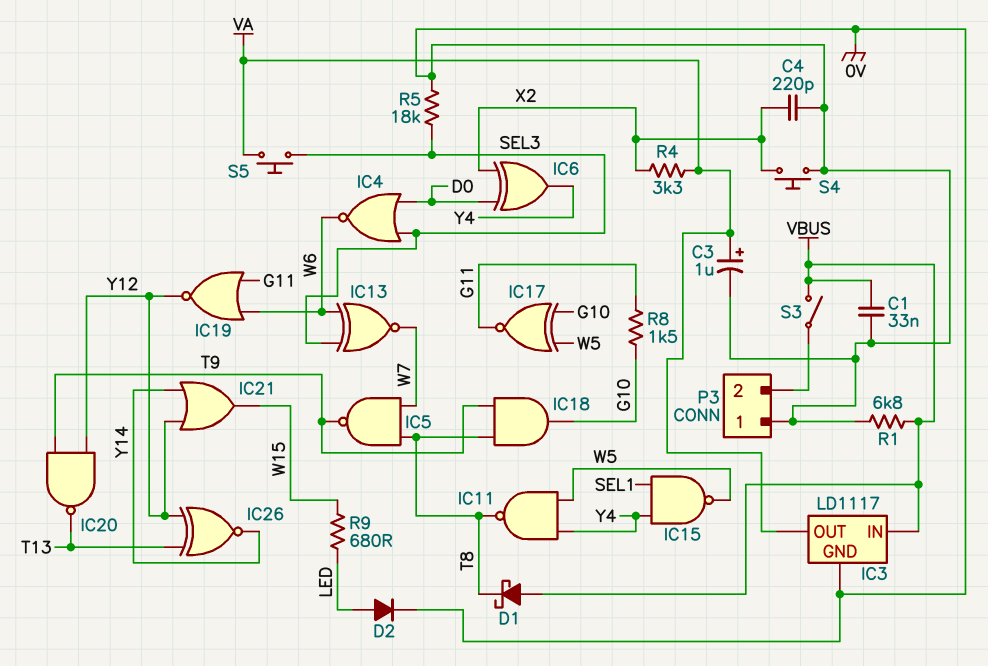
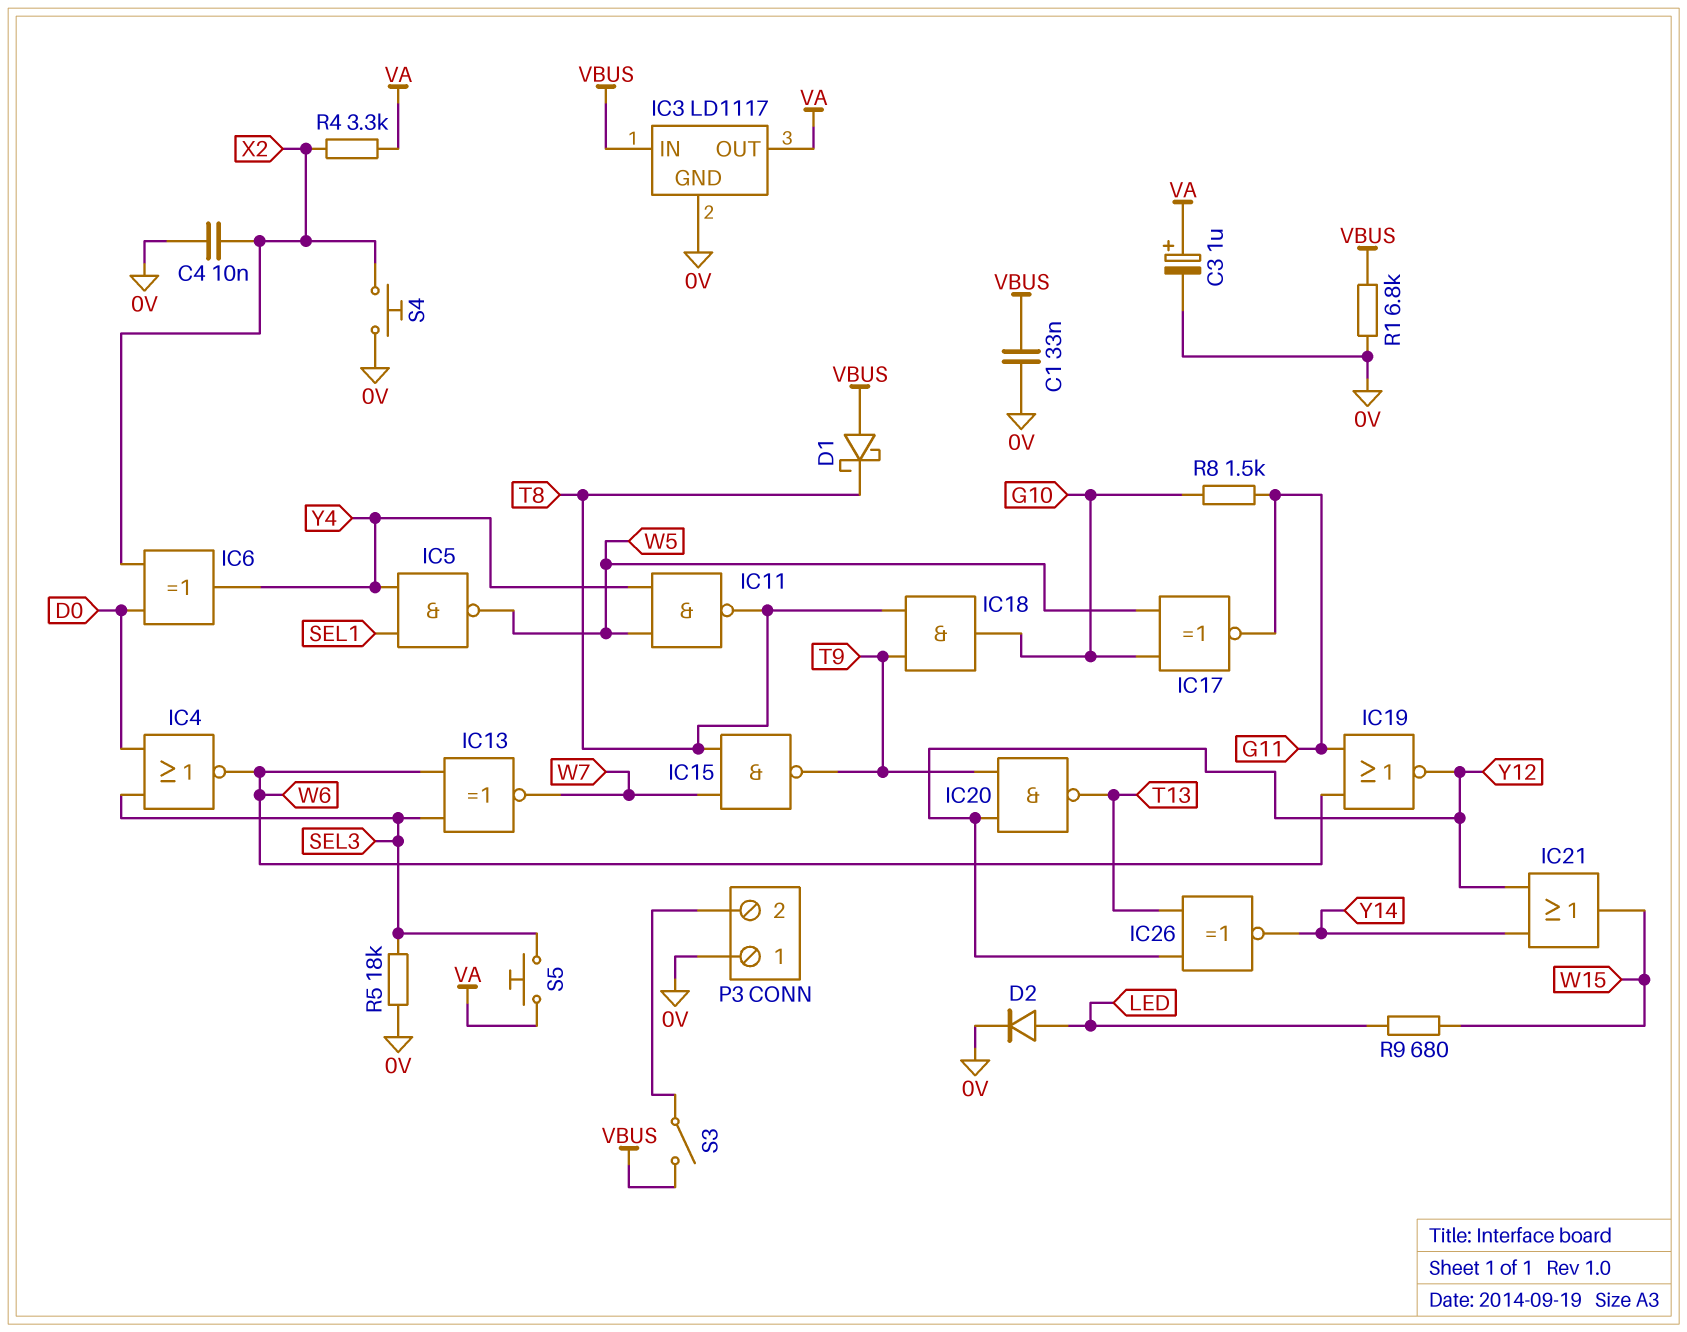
C4: 220pF (0V, X2) -> 10nF (0V, X2)
IC5: NAND (in T8, in W7, out T9) -> NAND (in SEL1, in Y4, out W5)
IC15: NAND (in SEL1, in Y4, out W5) -> NAND (in T8, in W7, out T9)

